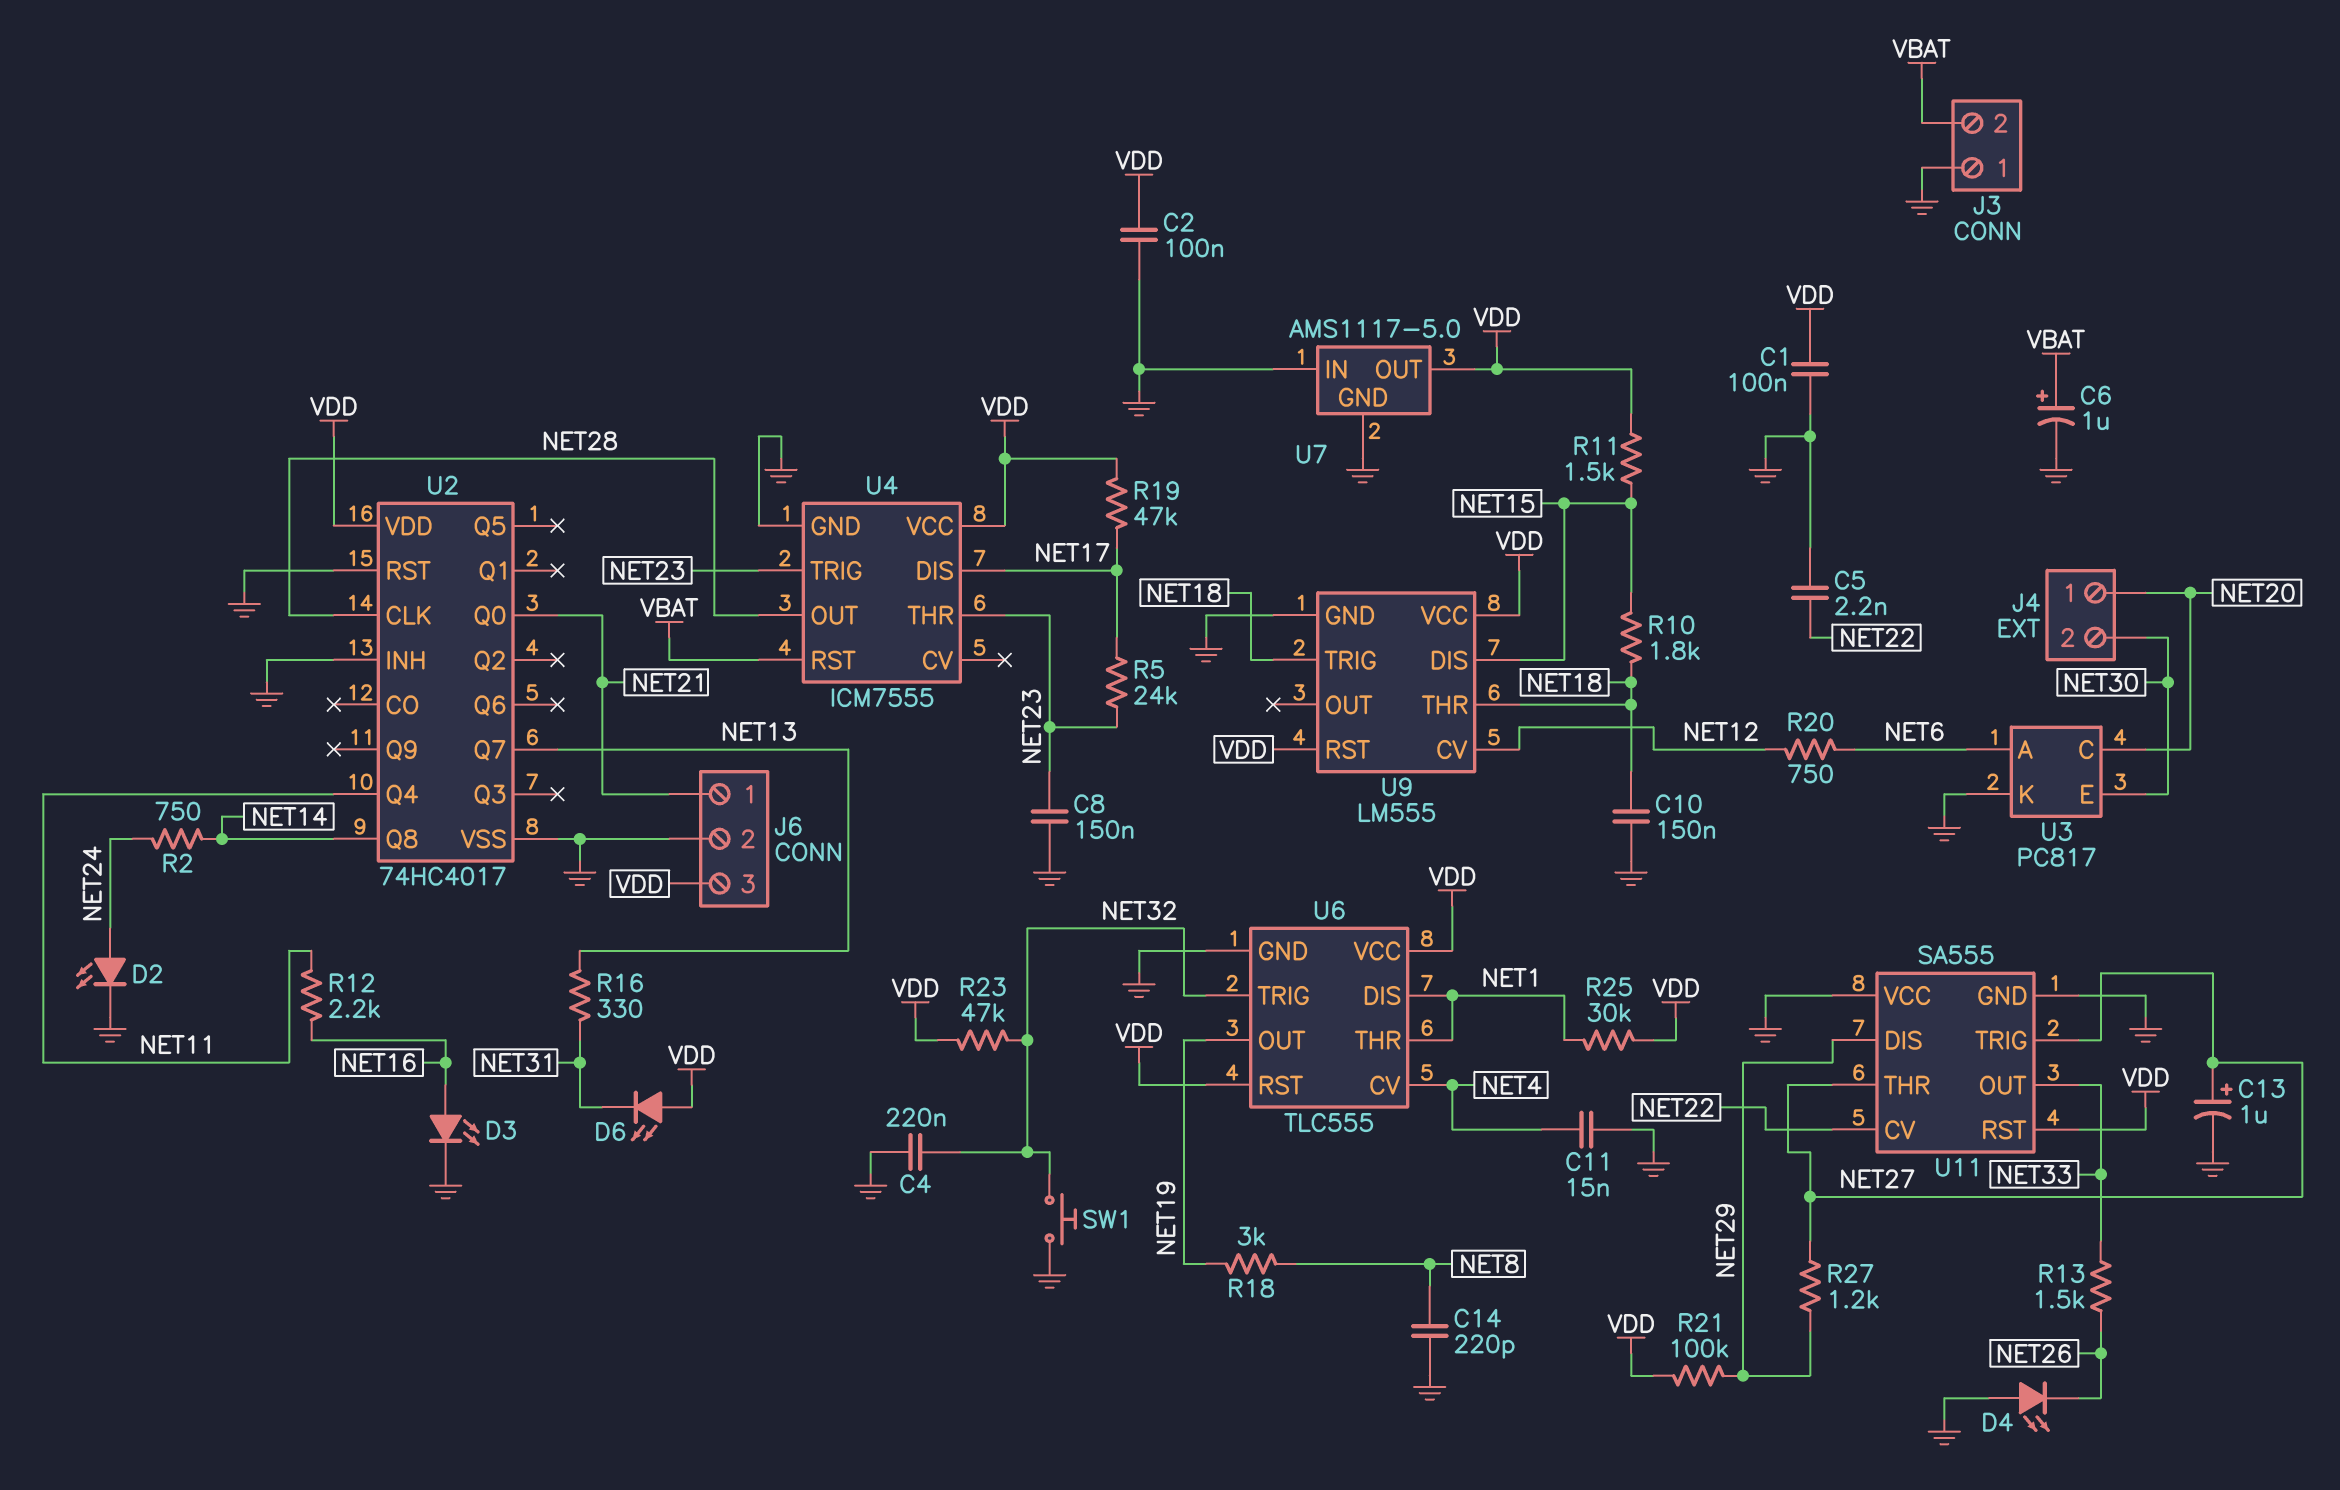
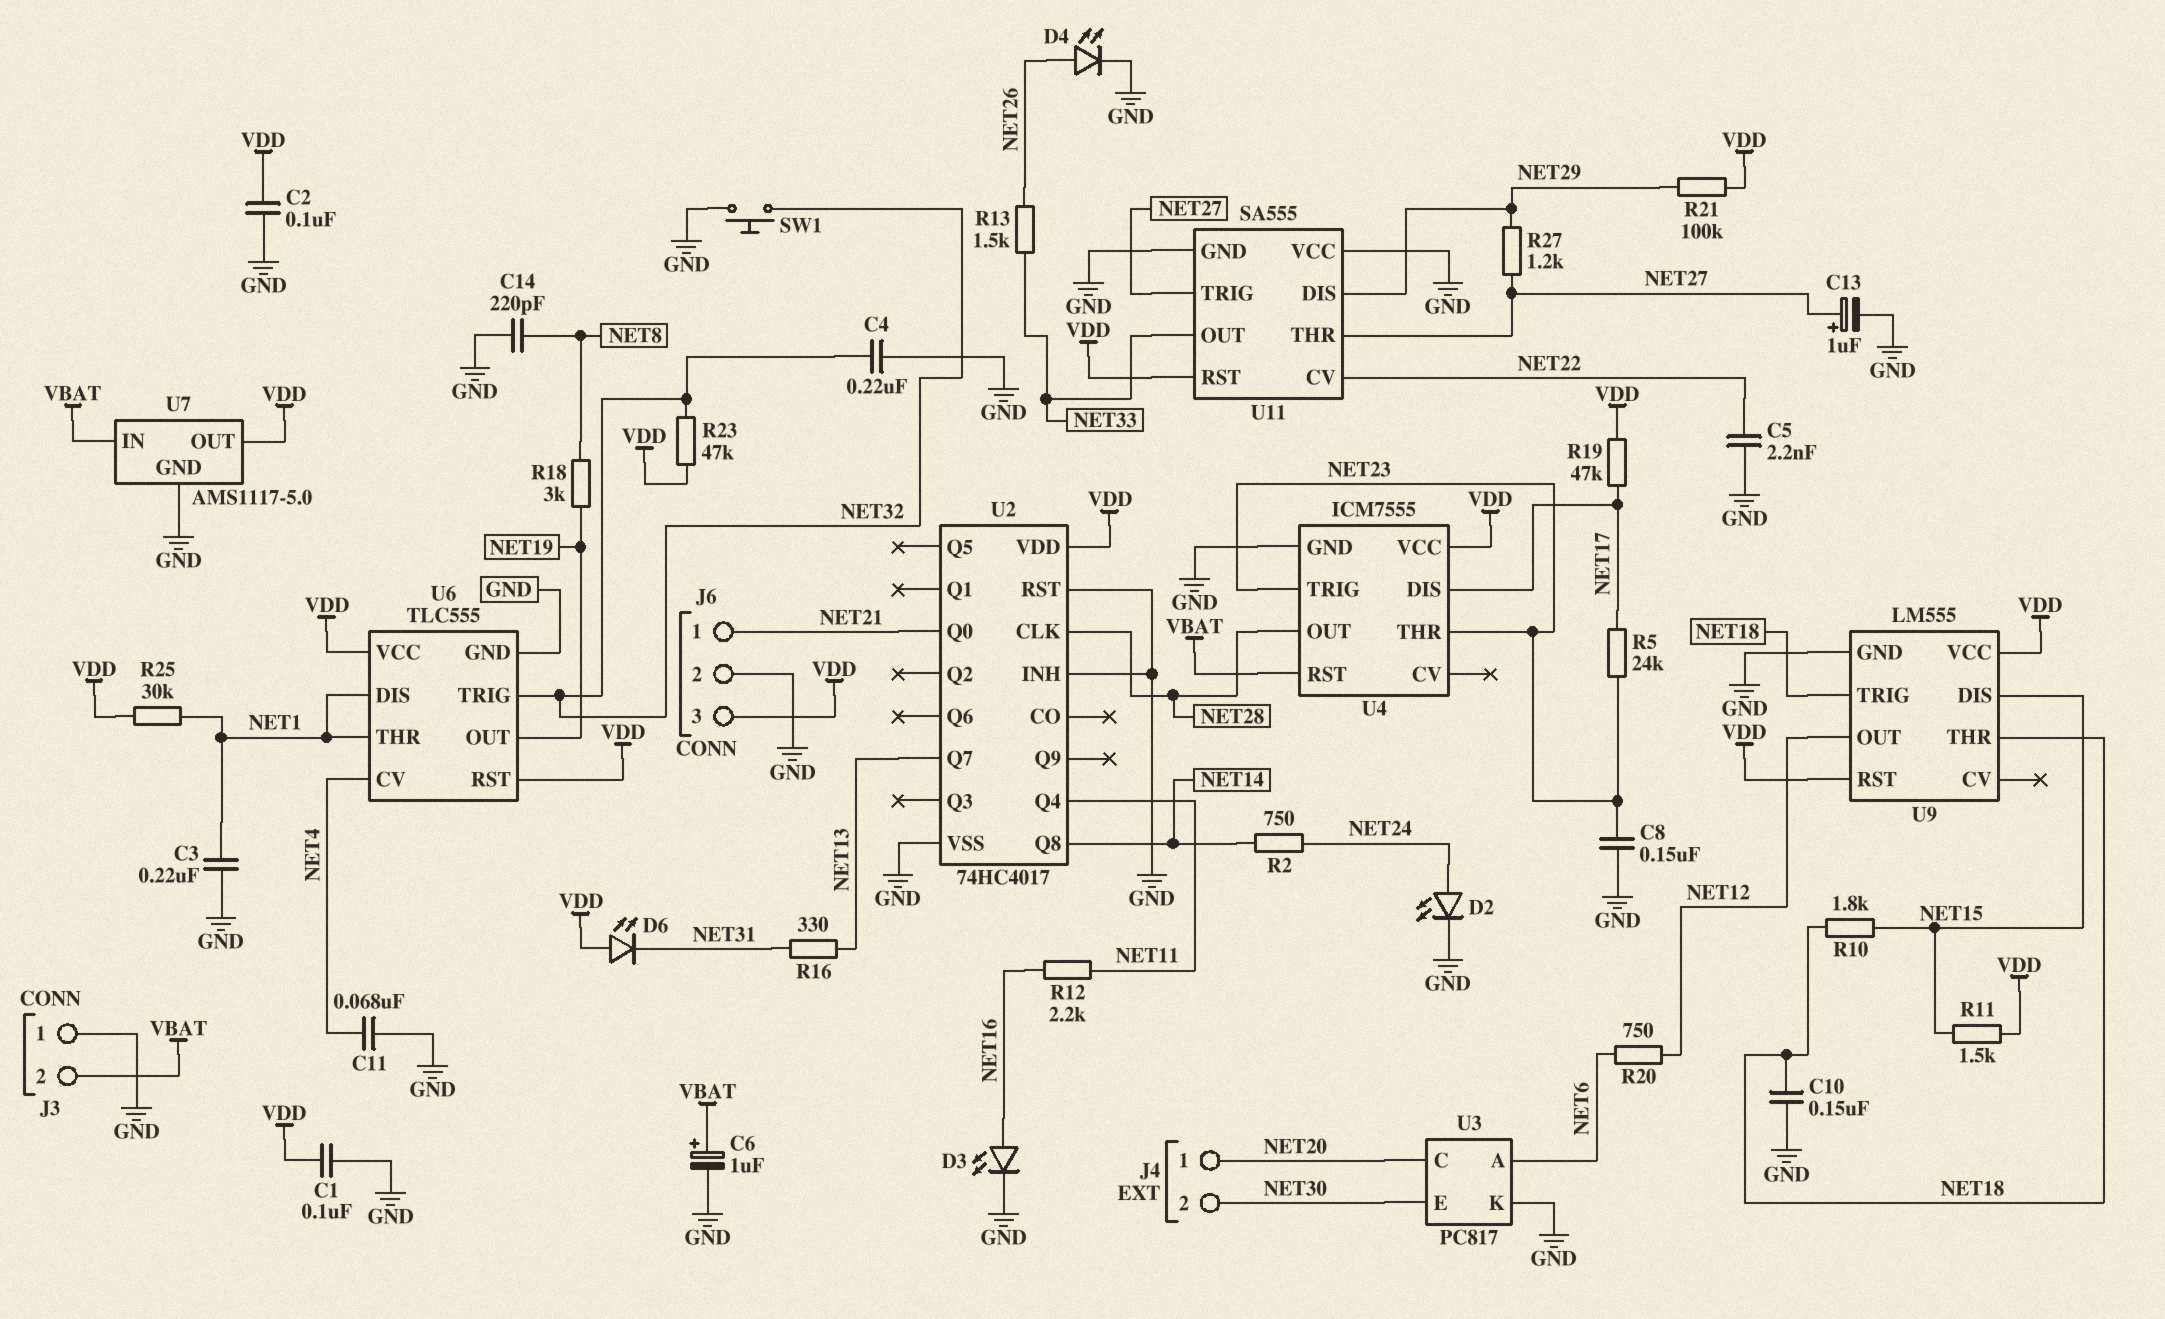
C3: none -> 220nF (GND, NET1)
C11: 15nF (GND, NET4) -> 68nF (GND, NET4)
D4: LED (A GND, K NET26) -> LED (A NET26, K GND)
U7 pin IN: GND -> VBAT
U9 pin CV: NET12 -> none
U9 pin OUT: none -> NET12

